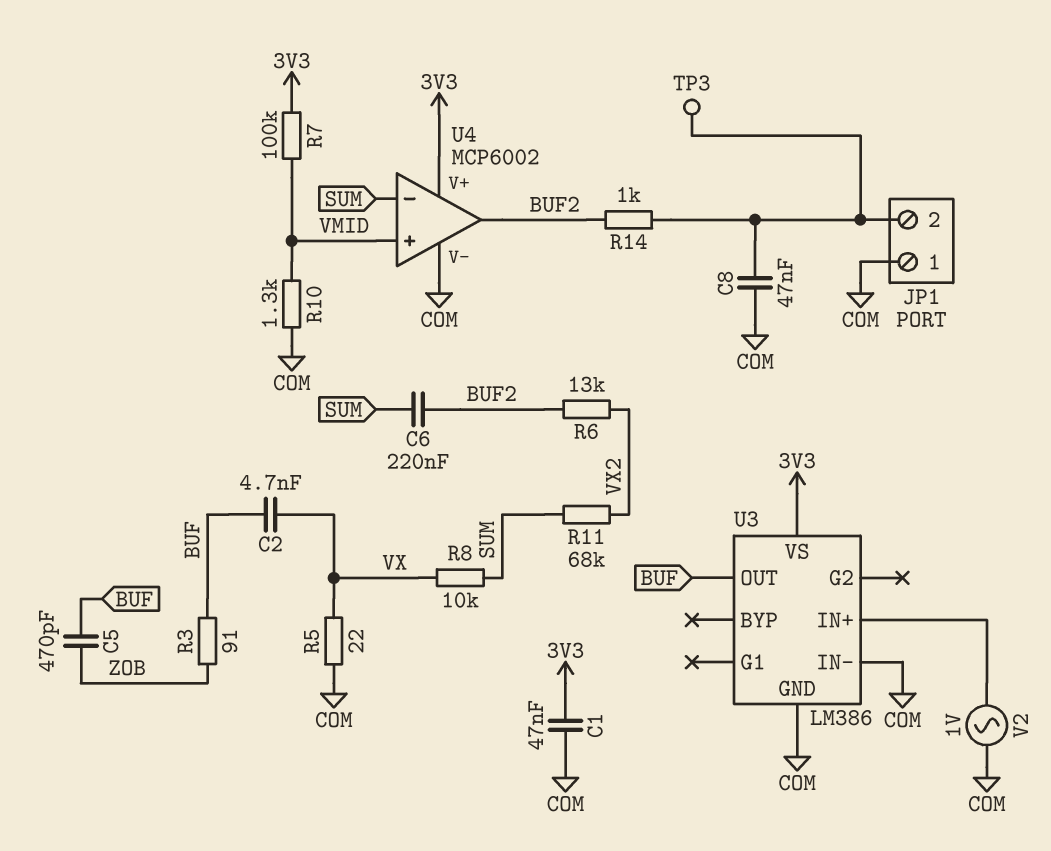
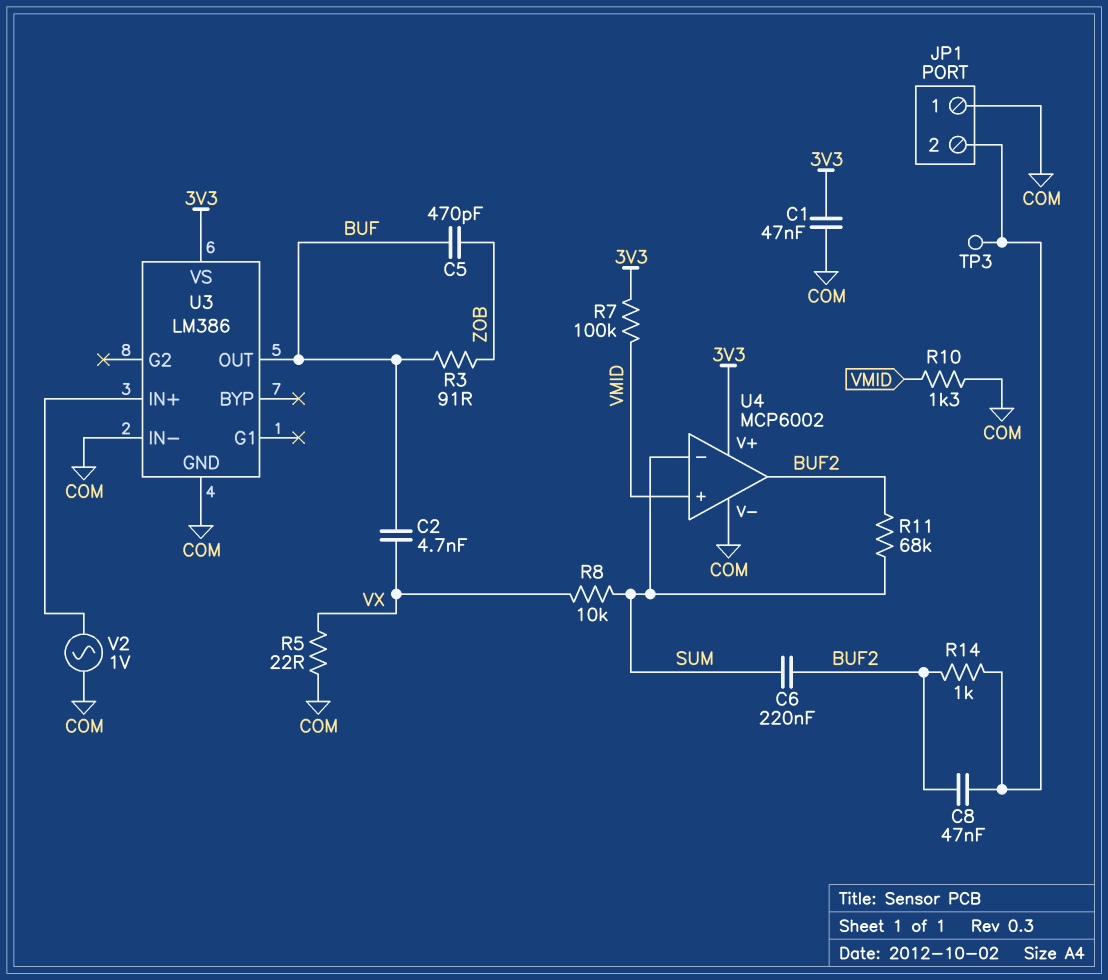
C8: 47nF (COM, JP1/2) -> 47nF (BUF2, JP1/2)
R6: 13k (BUF2, VX2) -> none
R11: 68k (SUM, VX2) -> 68k (BUF2, SUM)

